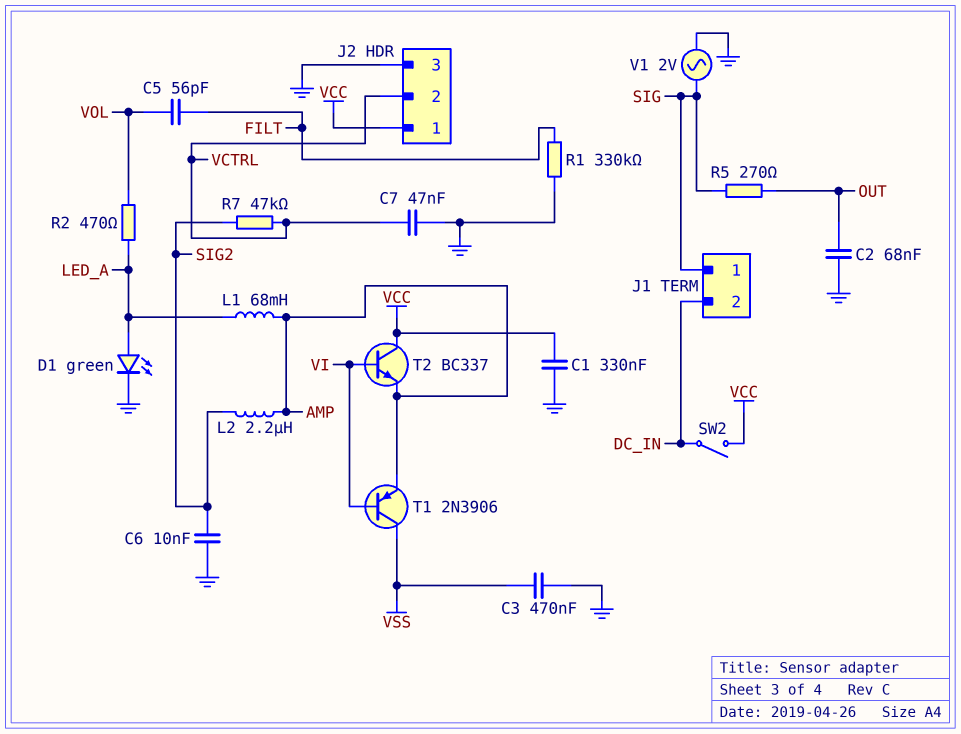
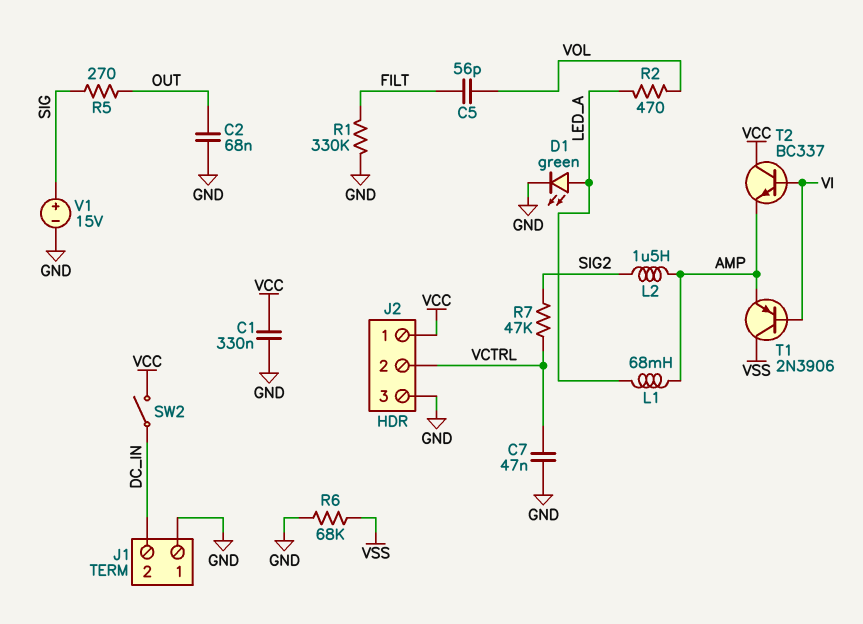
C3: 470nF (GND, VSS) -> none
C6: 10nF (GND, SIG2) -> none
J1 pin 1: SIG -> GND
L2: 2.2uH (AMP, SIG2) -> 1.5uH (AMP, SIG2)
R6: none -> 68k (GND, VSS)
V1: AC 2V (GND, SIG) -> 15V (plus SIG, minus GND)

